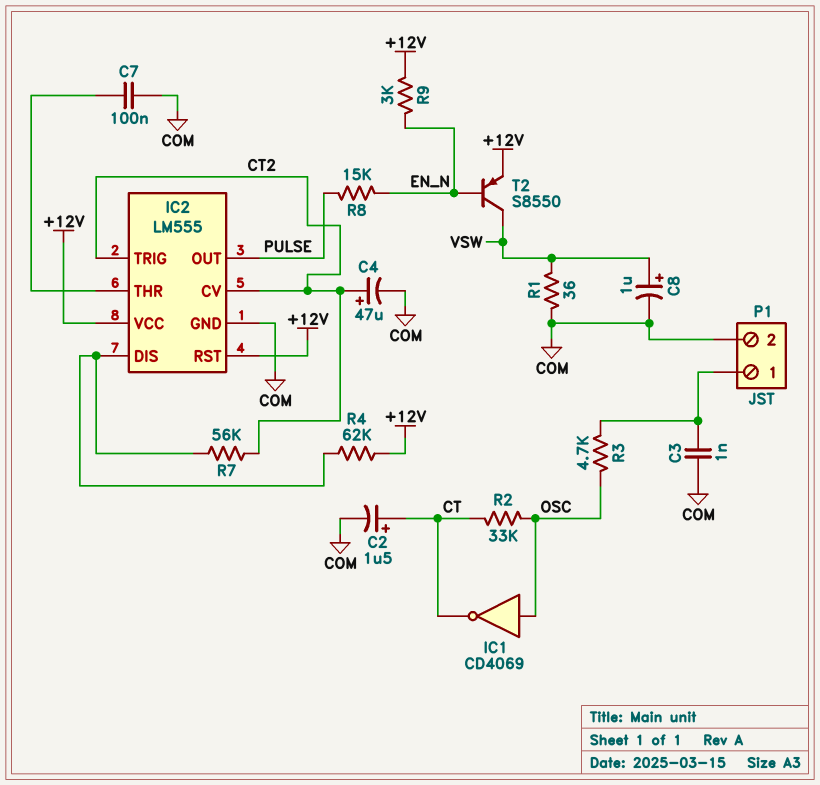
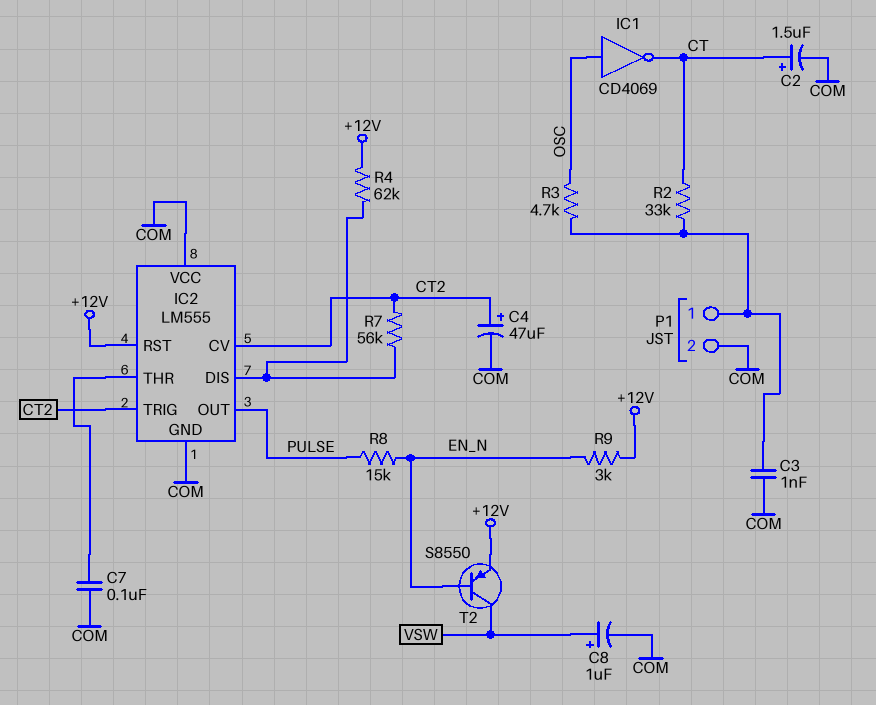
IC2 pin VCC: +12V -> COM
R1: 36 (COM, VSW) -> none
R2: 33k (CT, OSC) -> 33k (CT, P1/1)

